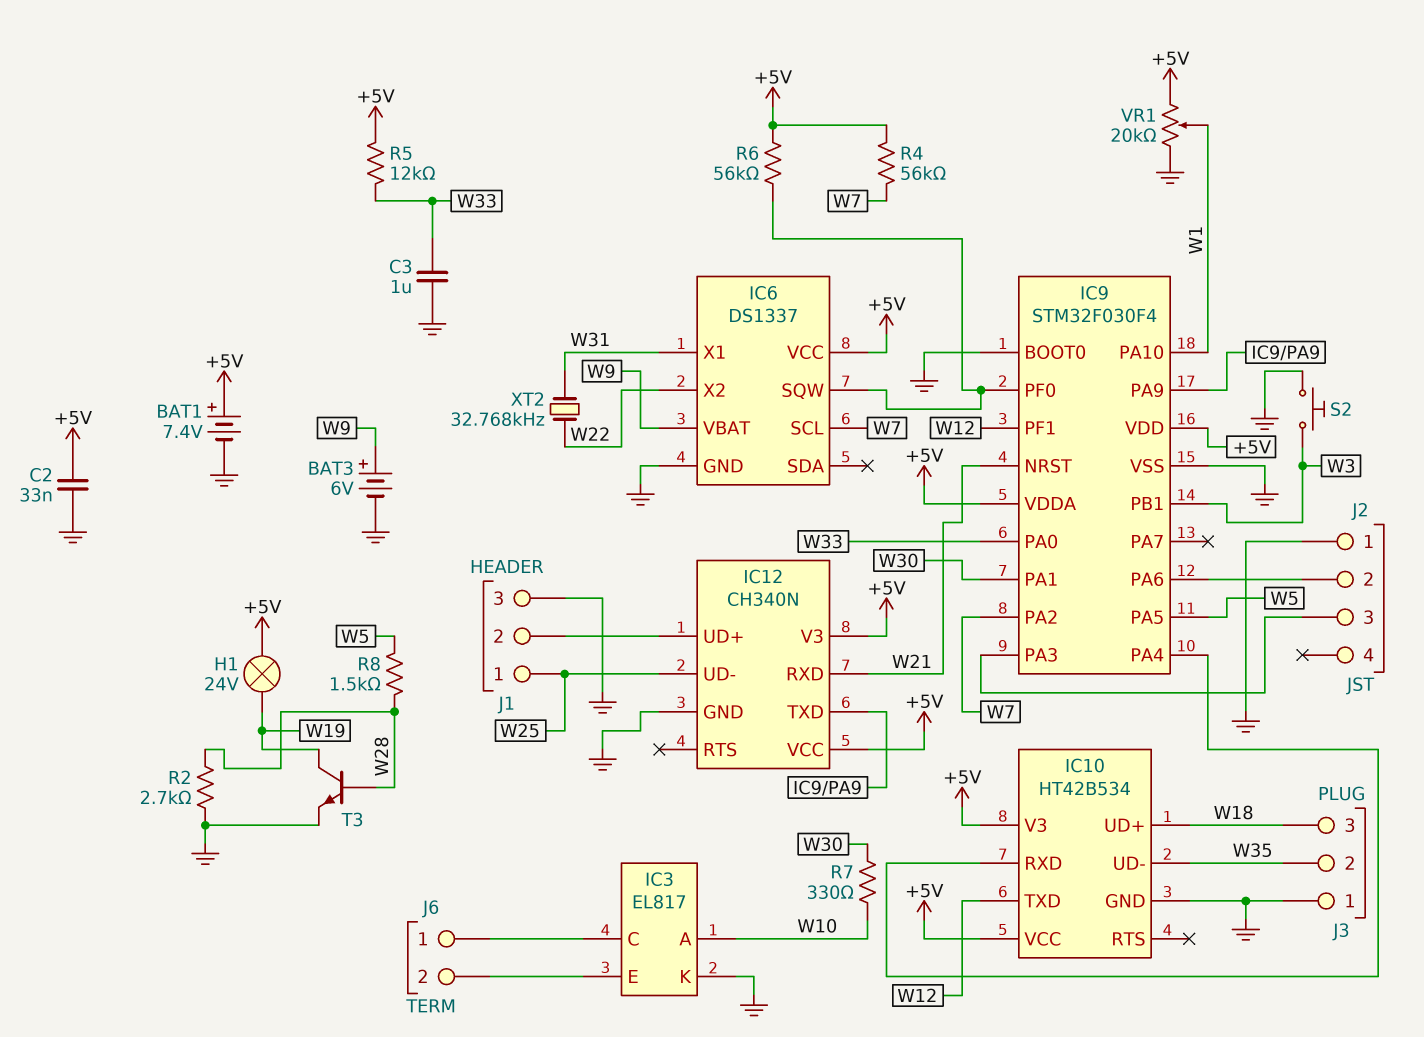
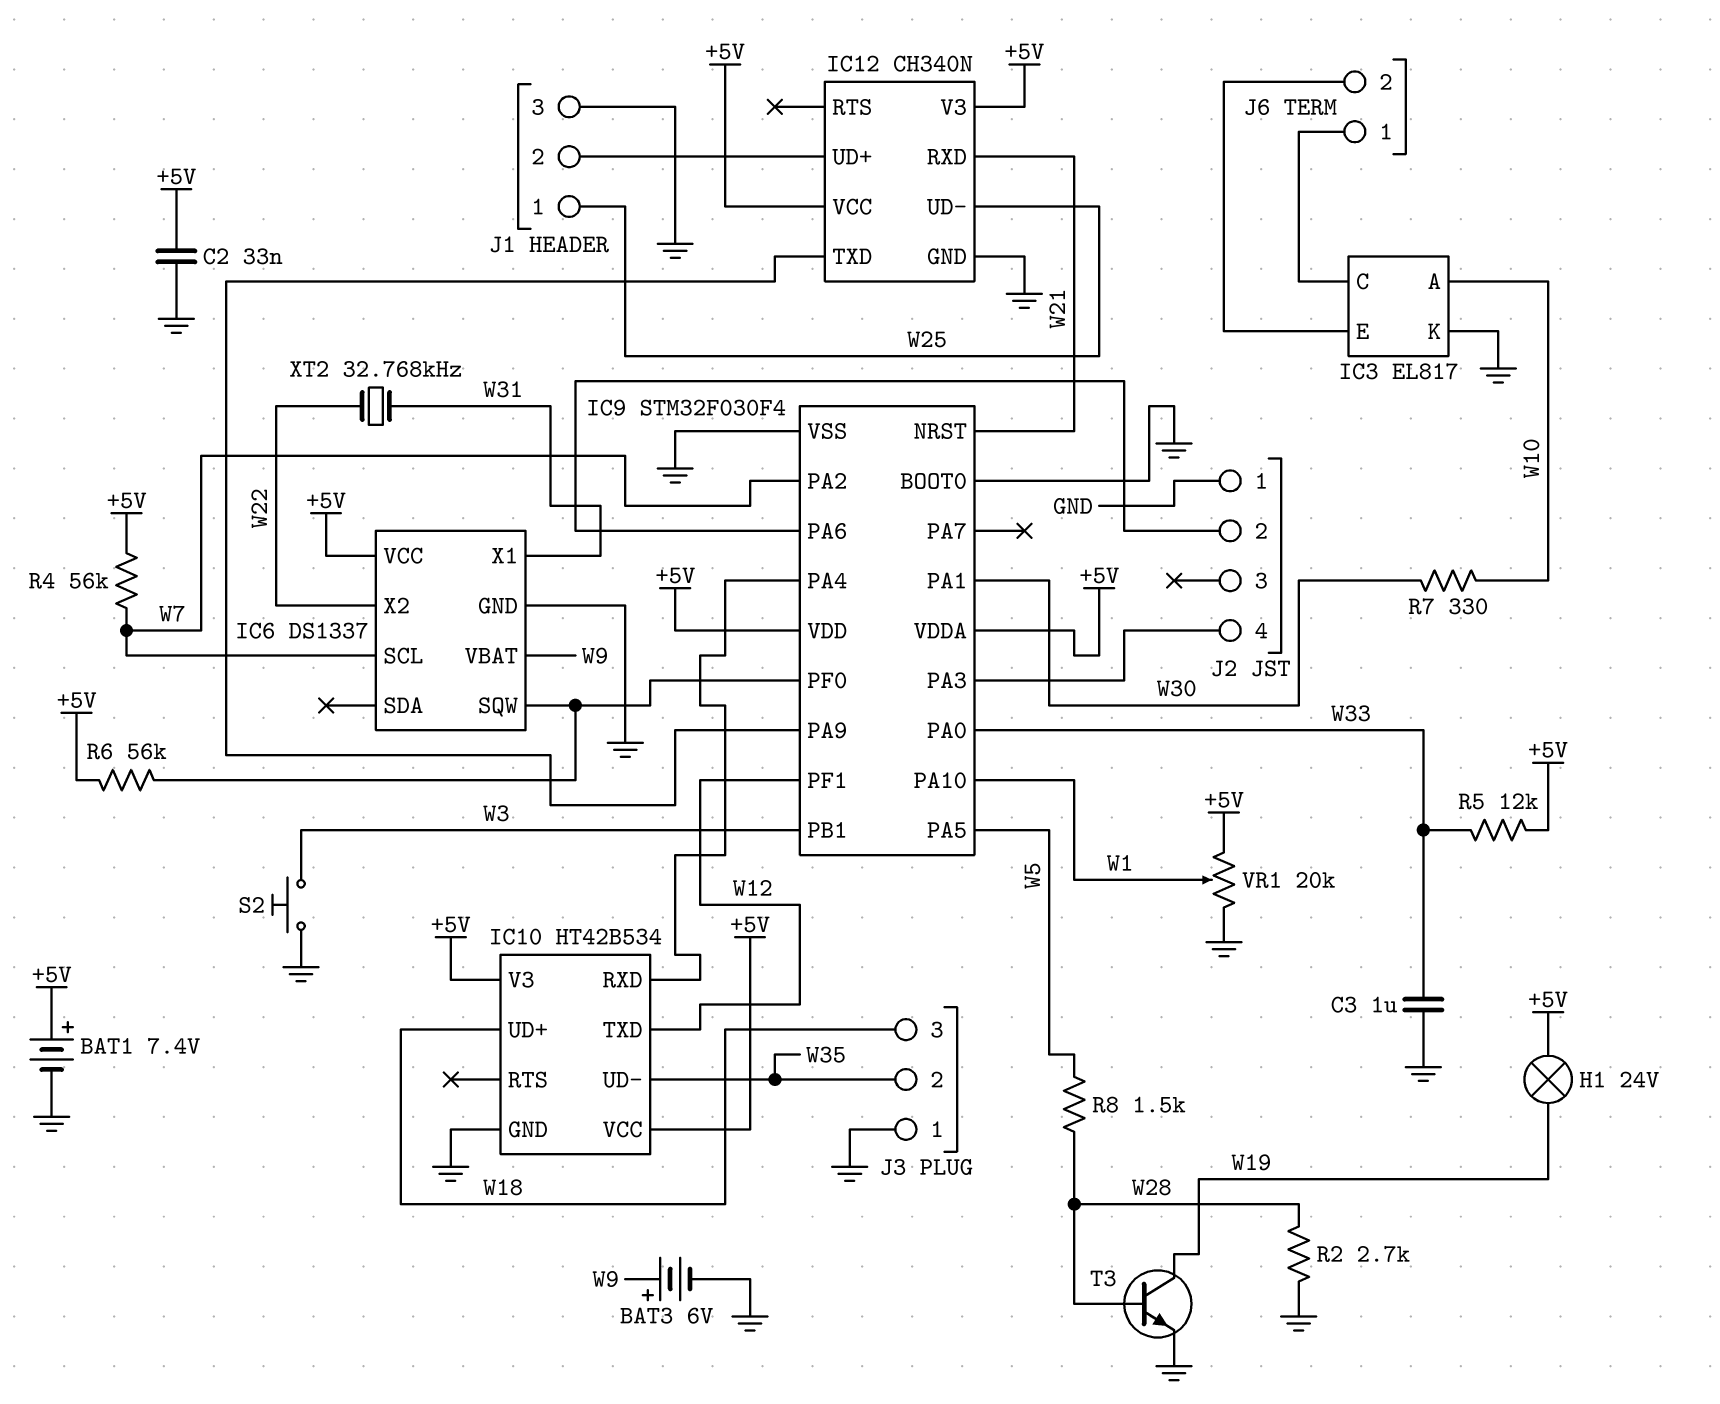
J2 pin 3: IC9/PA3 -> none
J2 pin 4: none -> IC9/PA3

